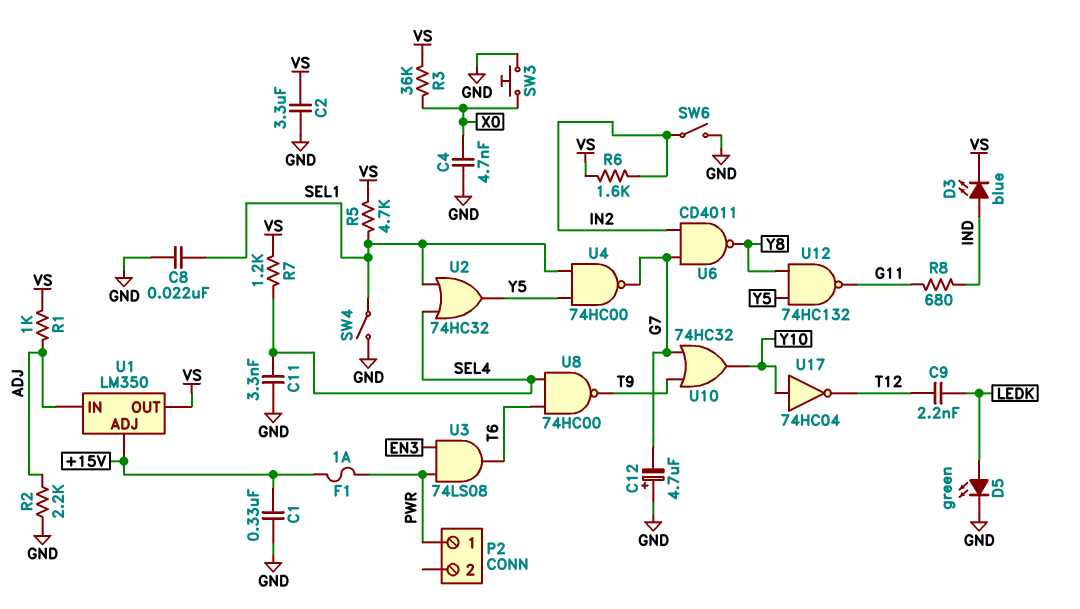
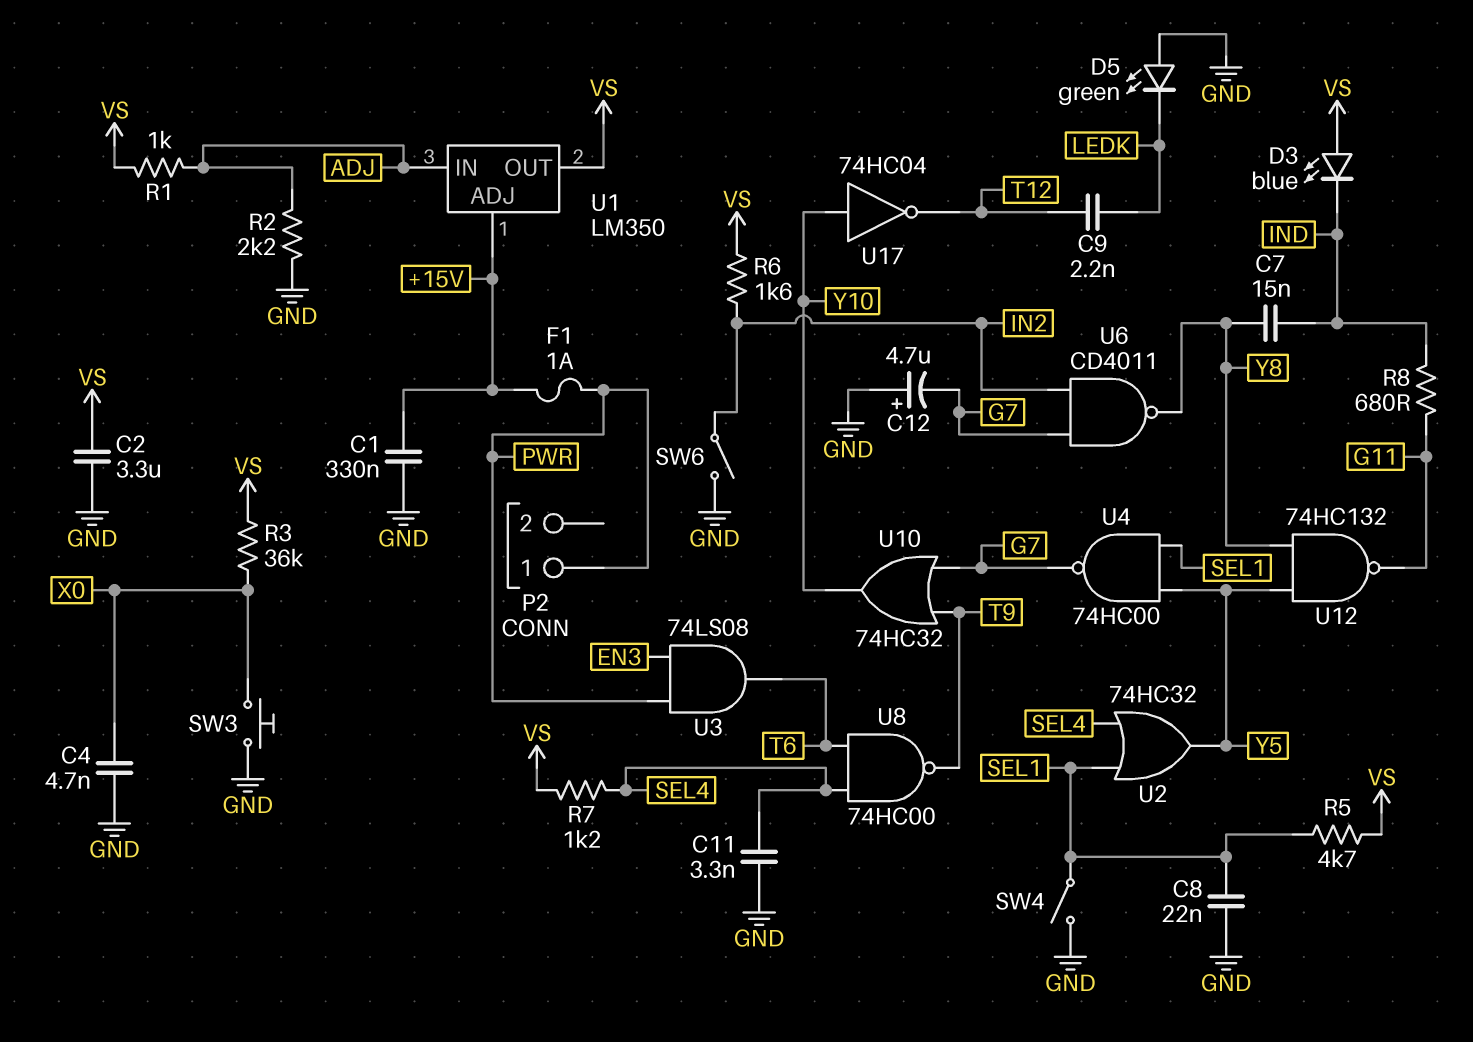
C7: none -> 15nF (IND, Y8)
D3: LED blue (A IND, K VS) -> LED blue (A VS, K IND)
D5: LED green (A LEDK, K GND) -> LED green (A GND, K LEDK)

